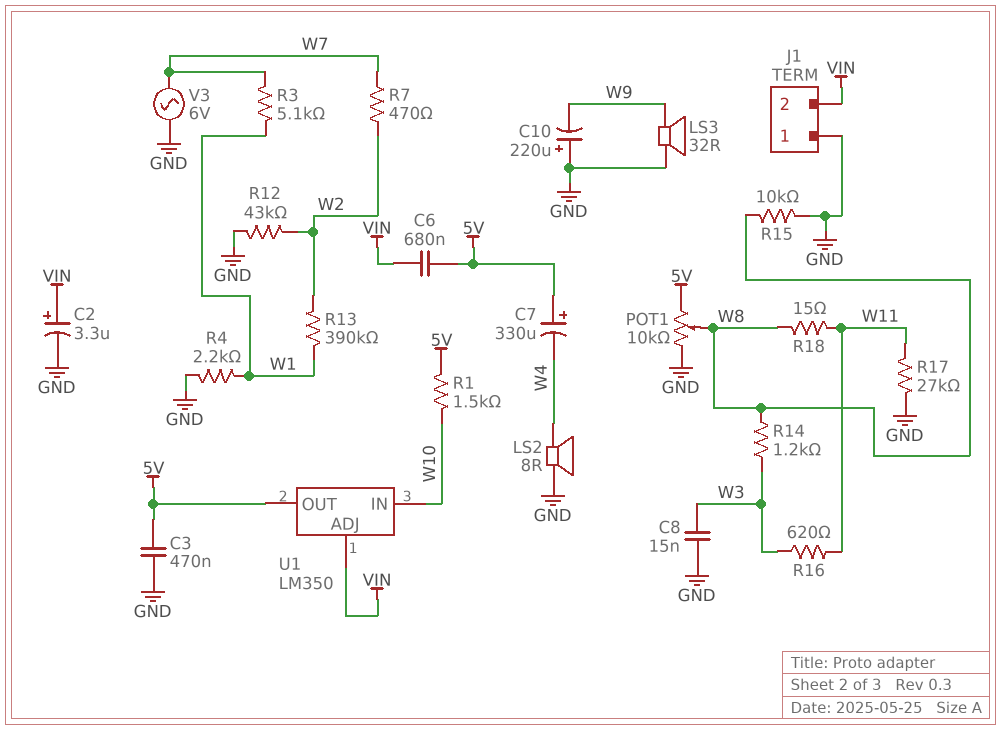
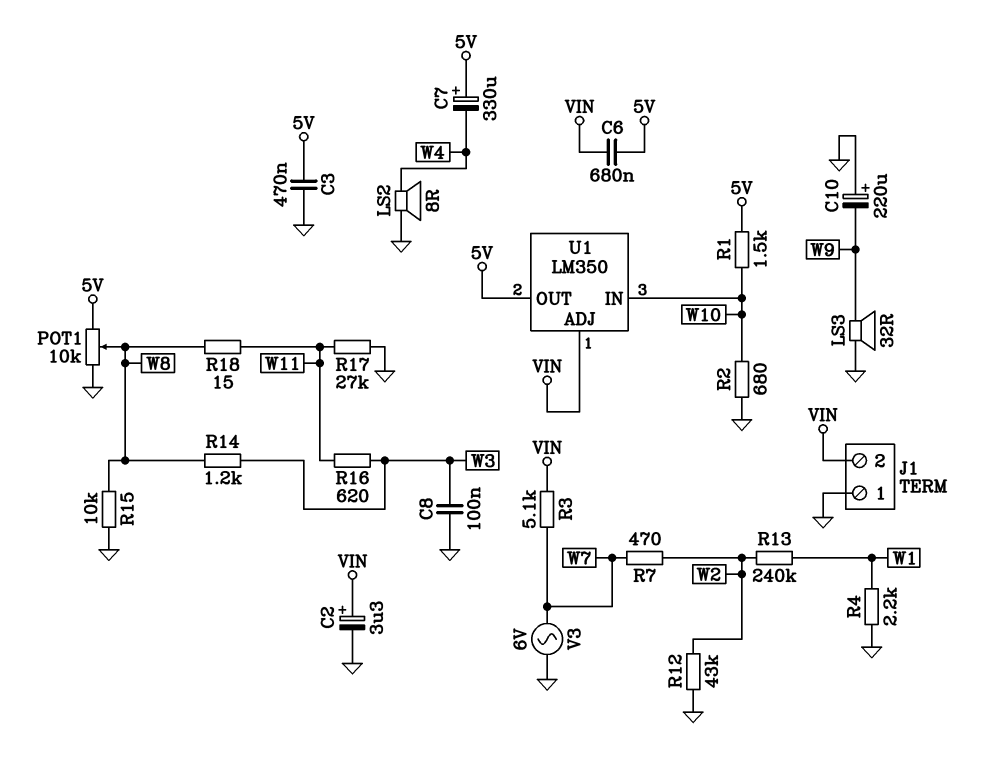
C8: 15nF (GND, W3) -> 100nF (GND, W3)
R2: none -> 680 (GND, W10)
R3: 5.1k (W1, W7) -> 5.1k (VIN, W7)
R13: 390k (W1, W2) -> 240k (W1, W2)

